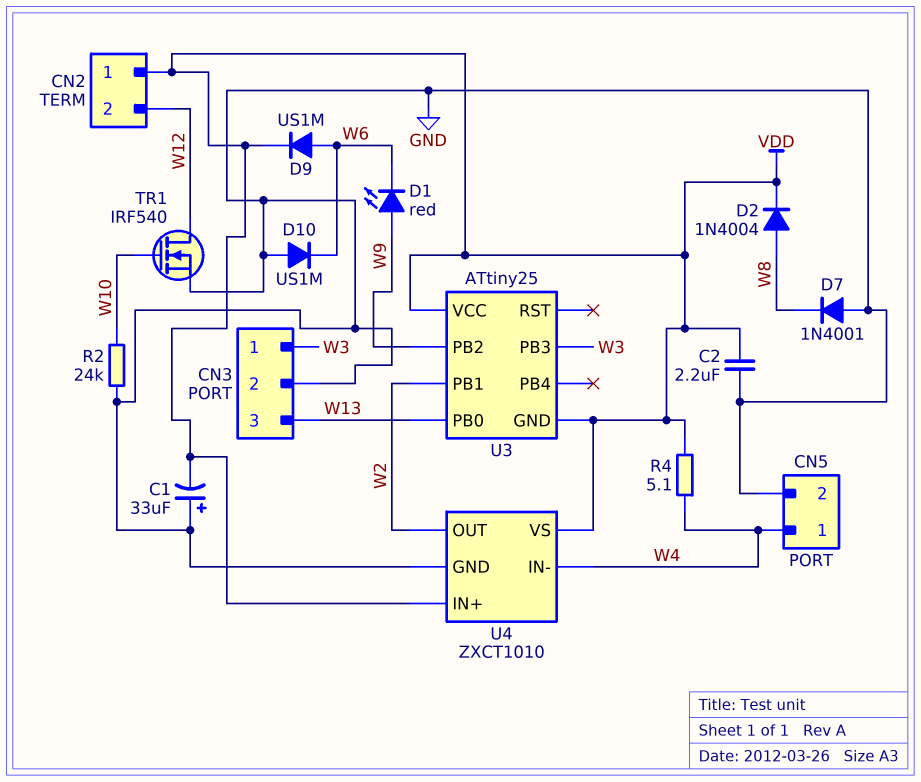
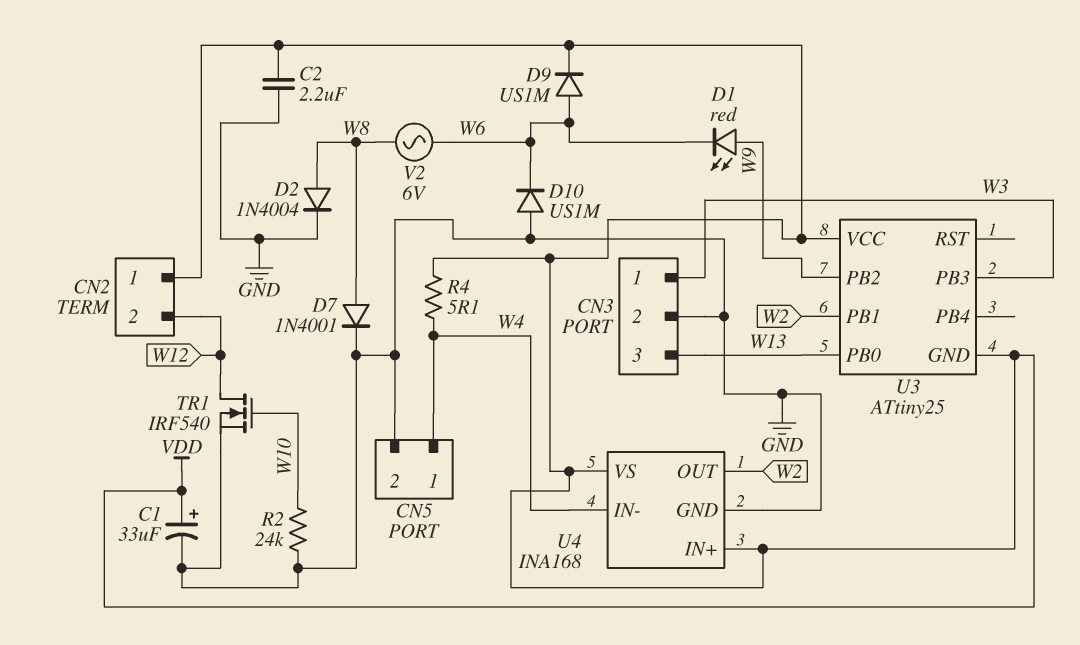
C1: 33uF (plus GND, minus VDD) -> 33uF (plus VDD, minus GND)
D2: diode 1N4004 (A W8, K VDD) -> diode 1N4004 (A W8, K GND)
D7: diode 1N4001 (A GND, K W8) -> diode 1N4001 (A W8, K GND)
U4: ZXCT1010 -> INA168
V2: none -> AC 6V (W6, W8)

